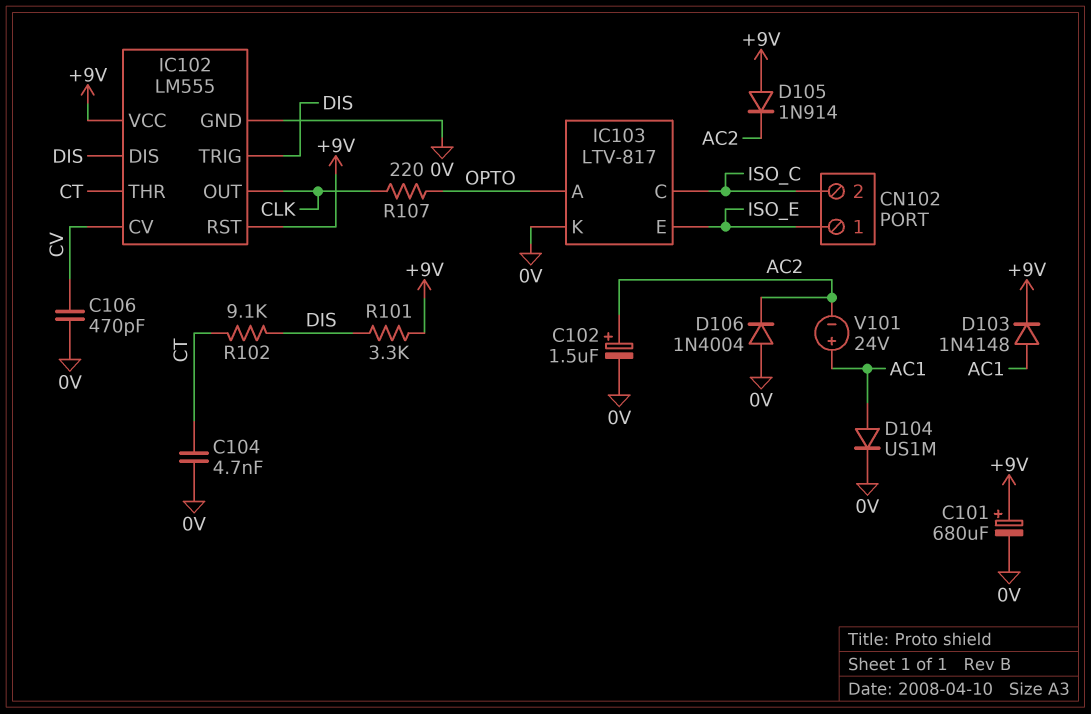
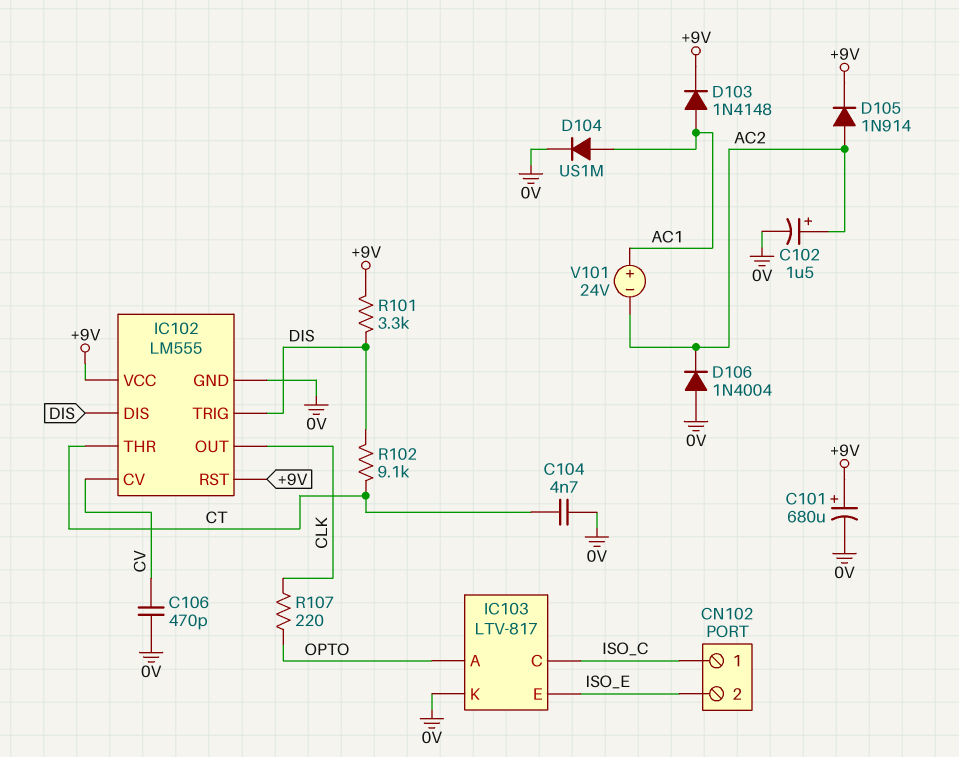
CN102 pin 1: ISO_E -> ISO_C
CN102 pin 2: ISO_C -> ISO_E
D105: diode 1N914 (A +9V, K AC2) -> diode 1N914 (A AC2, K +9V)

